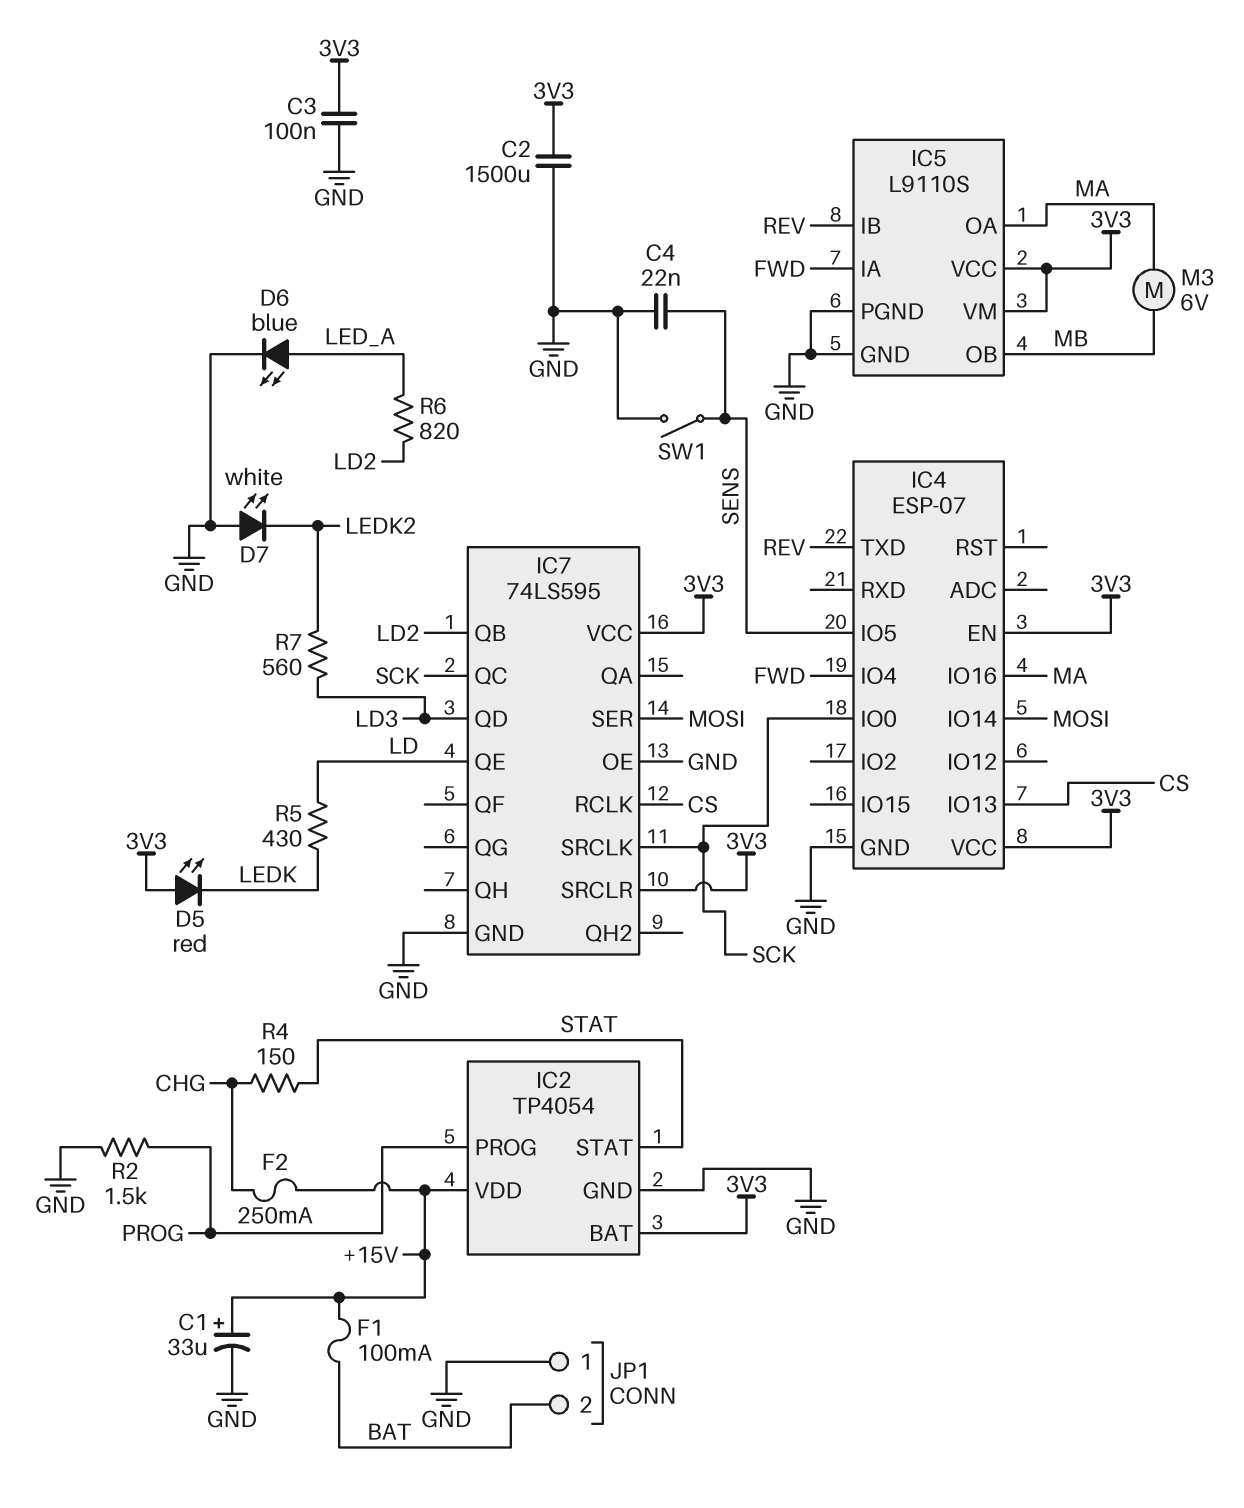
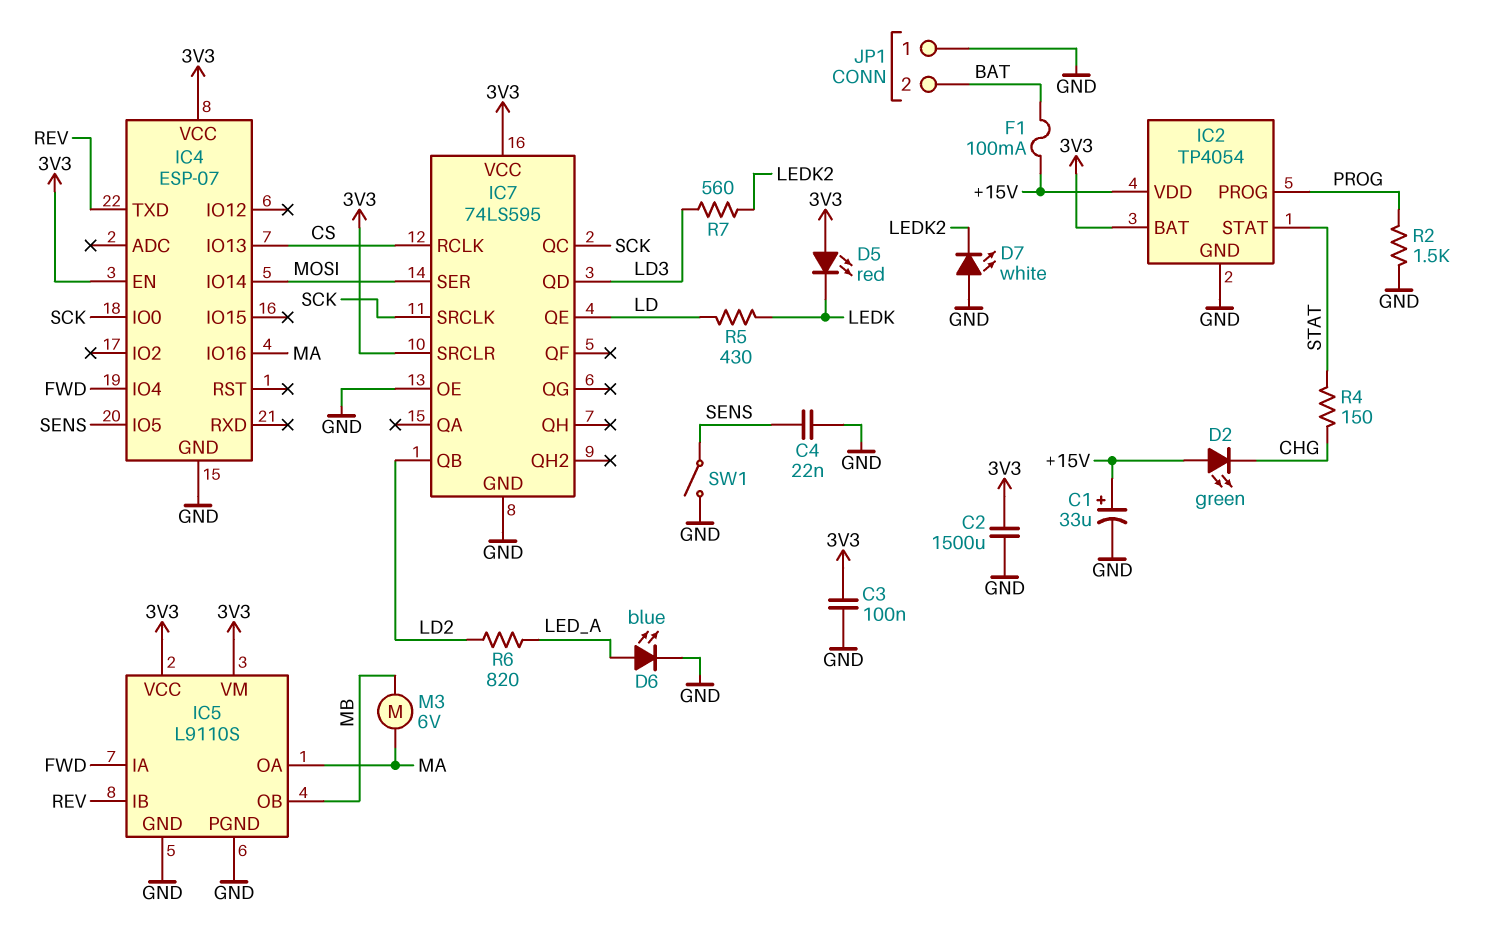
D2: none -> LED green (A +15V, K CHG)
F2: 250mA (+15V, CHG) -> none

